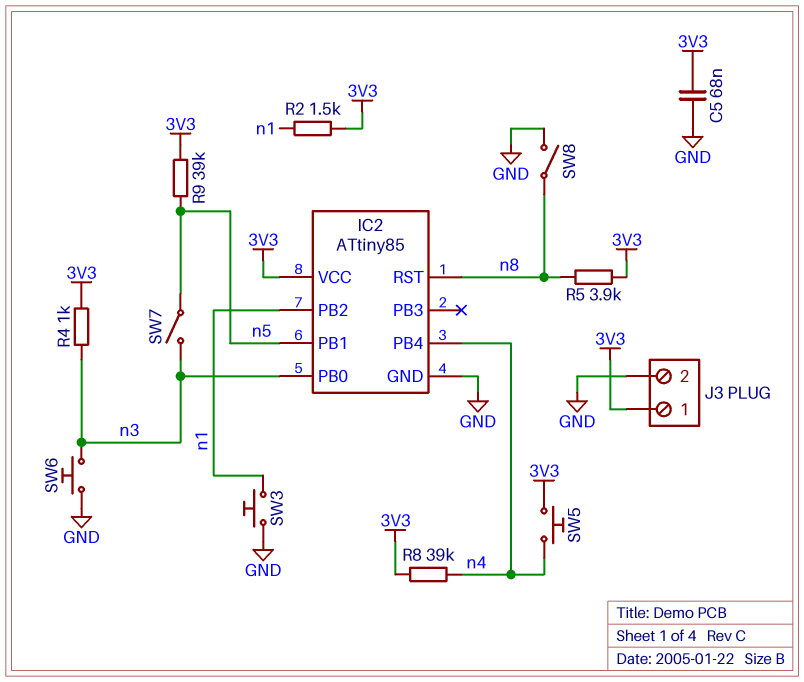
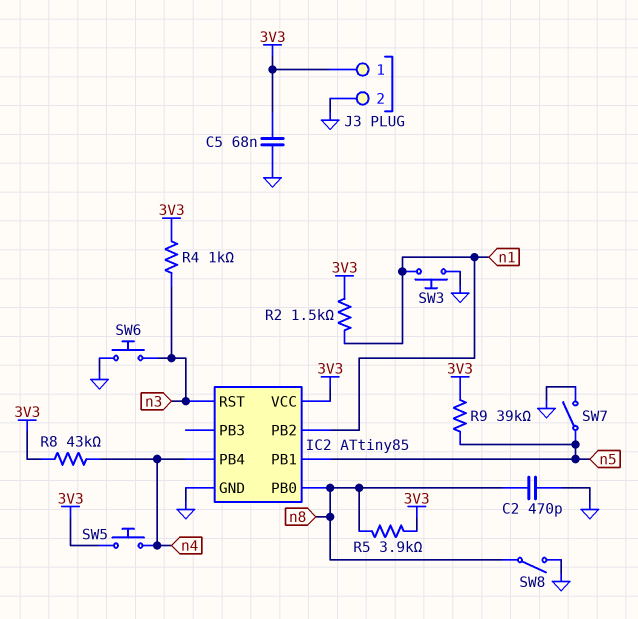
C2: none -> 470pF (GND, n8)
IC2 pin PB0: n3 -> n8
IC2 pin RST: n8 -> n3
R8: 39k (3V3, n4) -> 43k (3V3, n4)
SW7: switch (n3, n5) -> switch (GND, n5)

